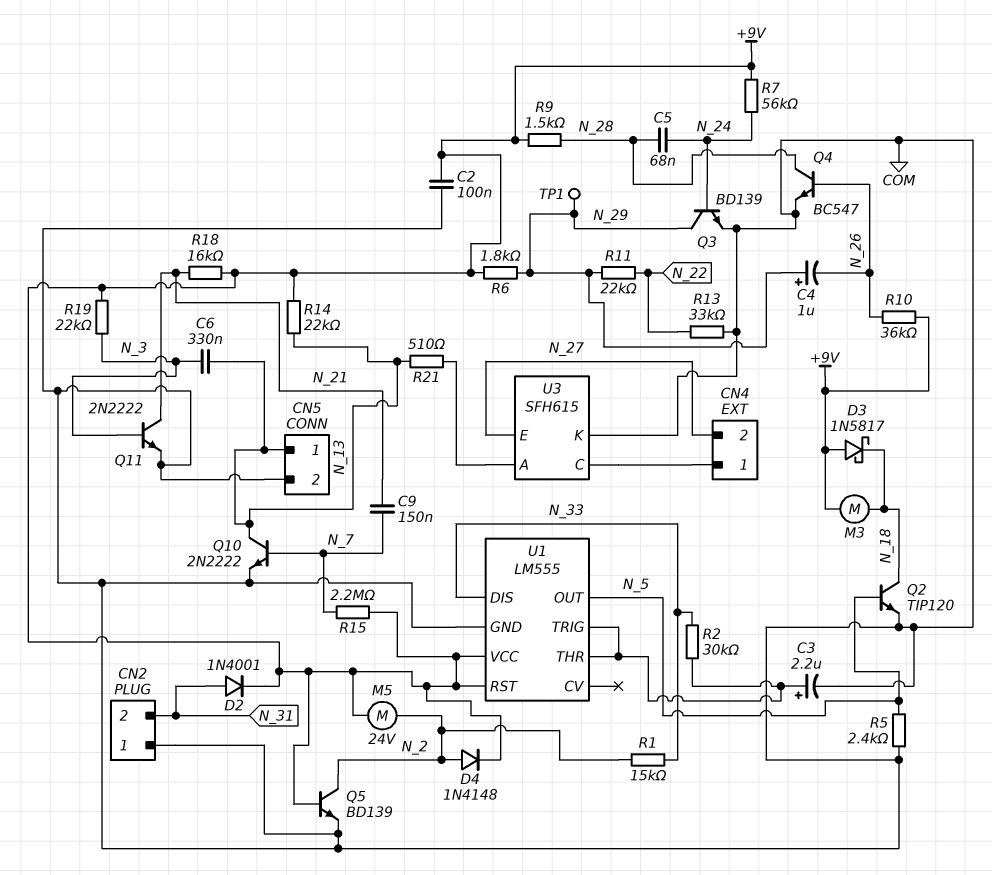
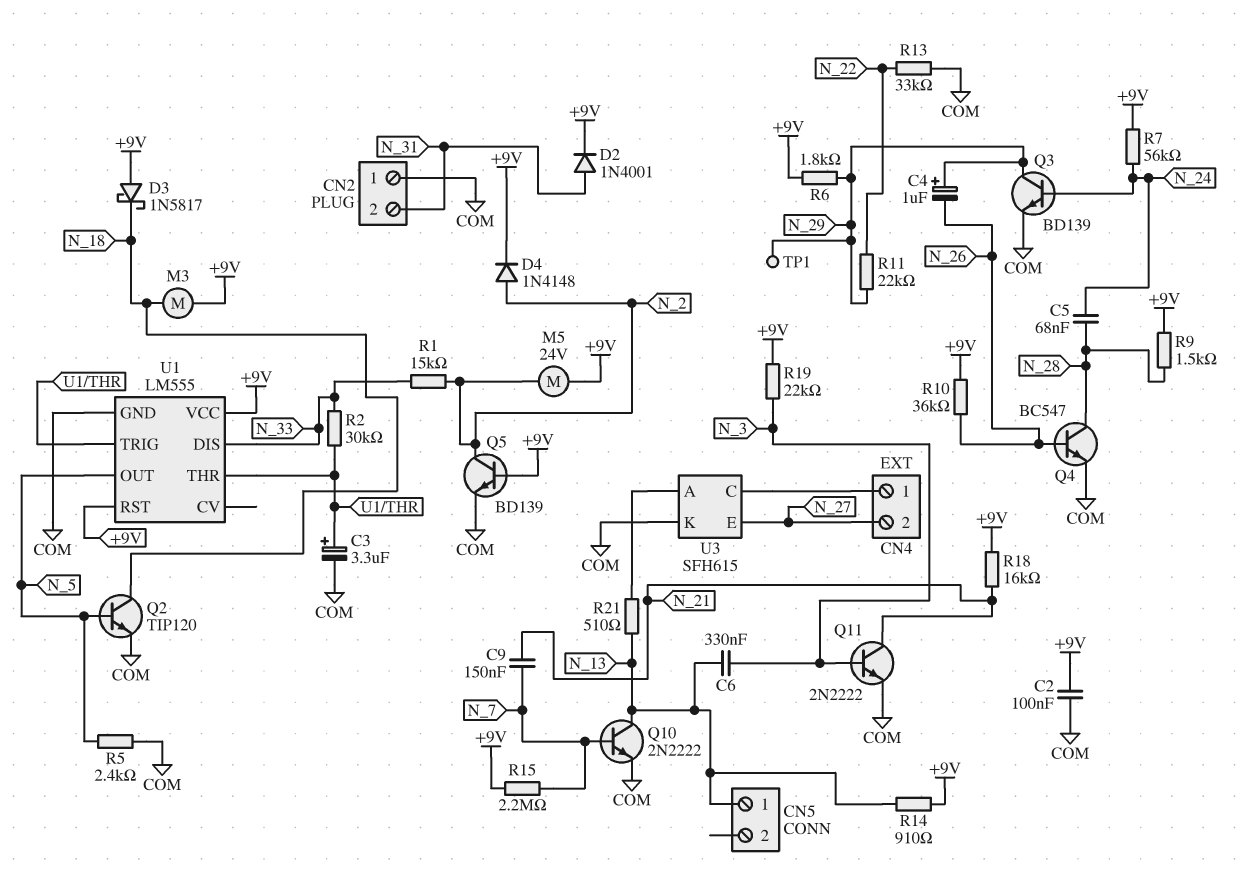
C3: 2.2uF (plus U1/THR, minus COM) -> 3.3uF (plus U1/THR, minus COM)
CN5 pin 2: COM -> none
R14: 22k (+9V, N_13) -> 910 (+9V, N_13)

